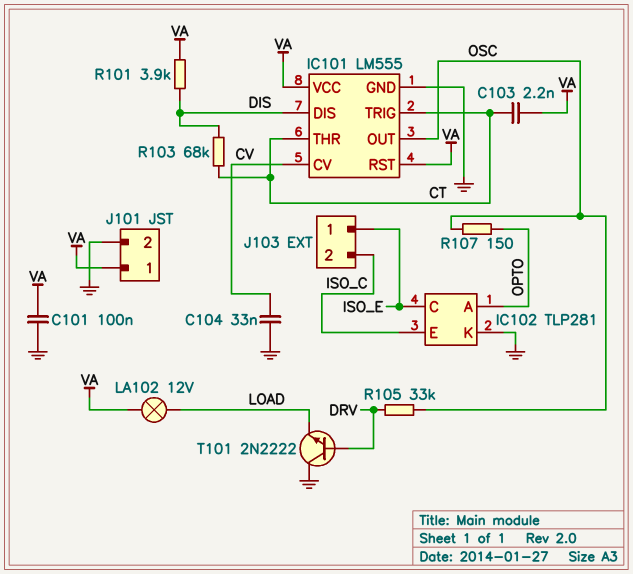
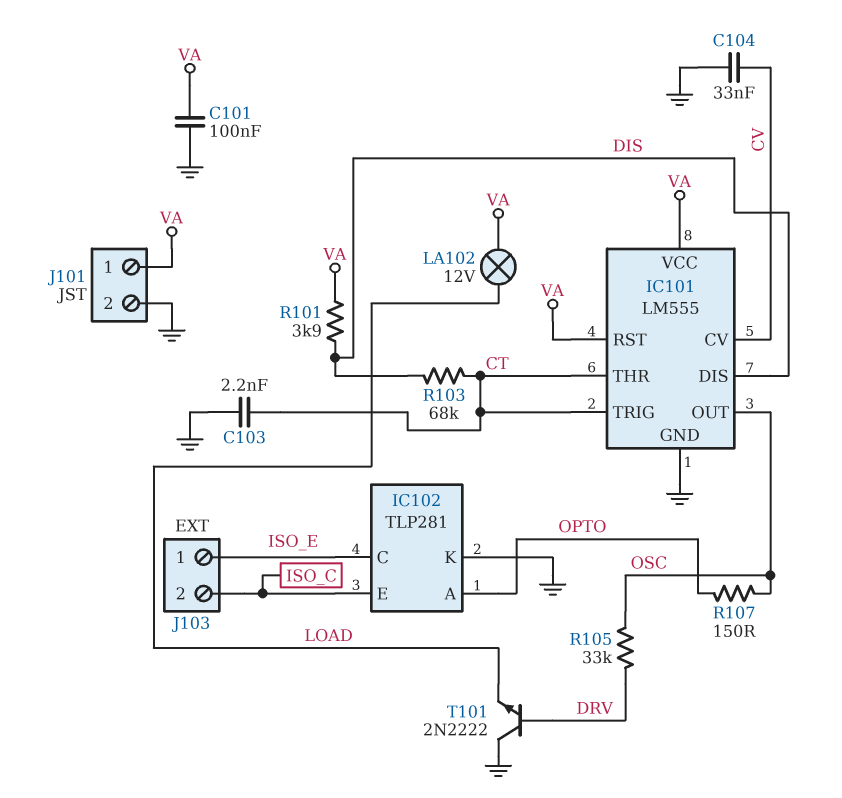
C103: 2.2nF (CT, VA) -> 2.2nF (CT, GND)

